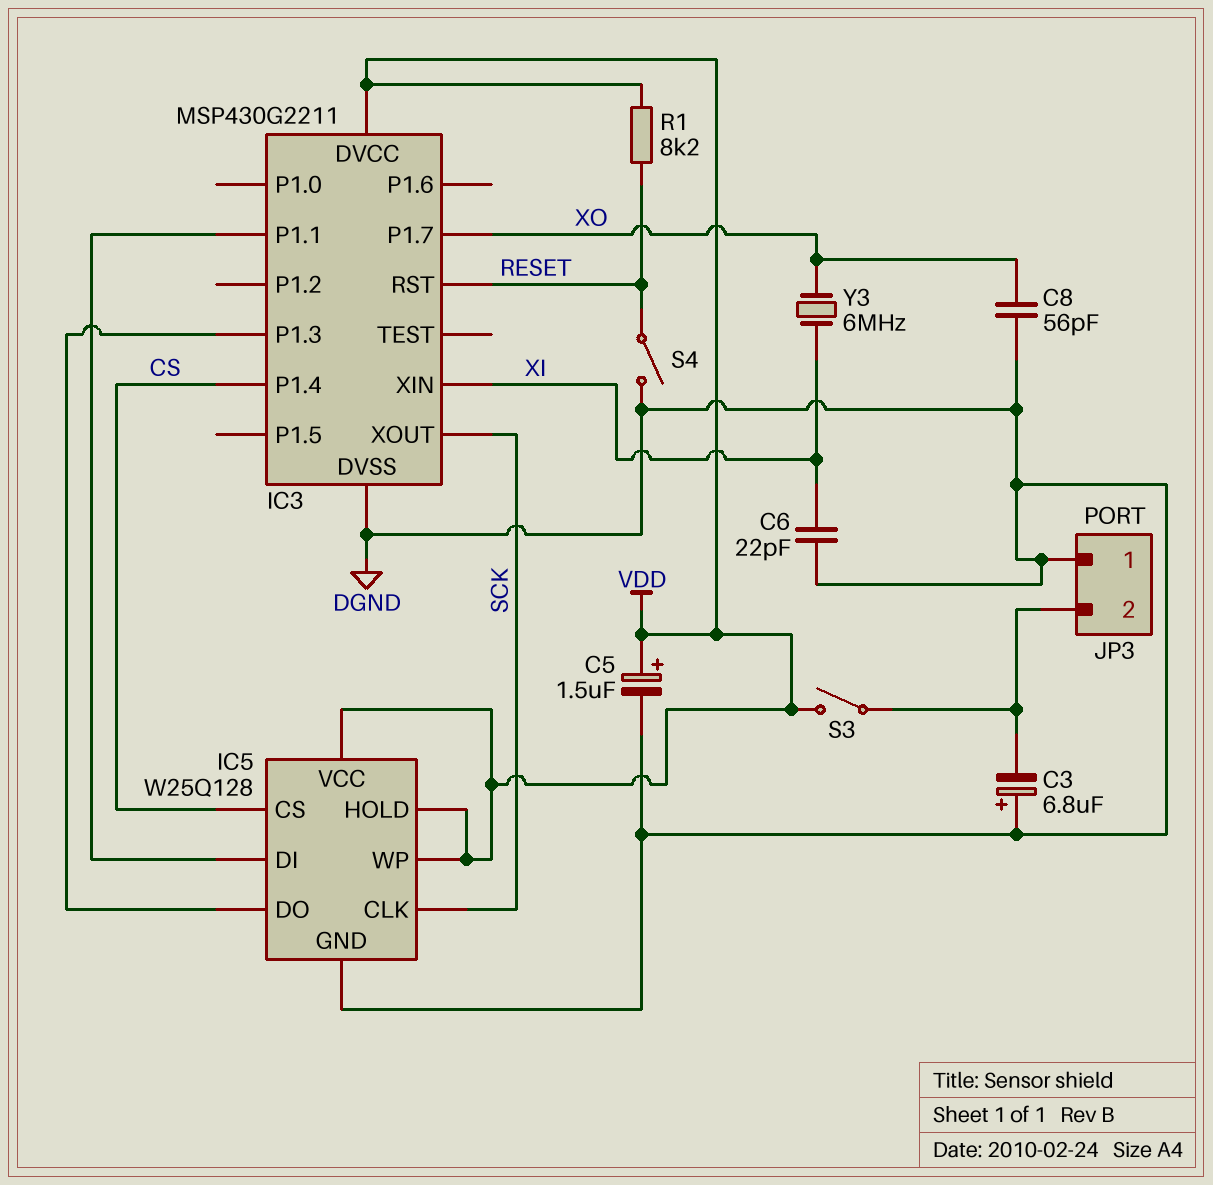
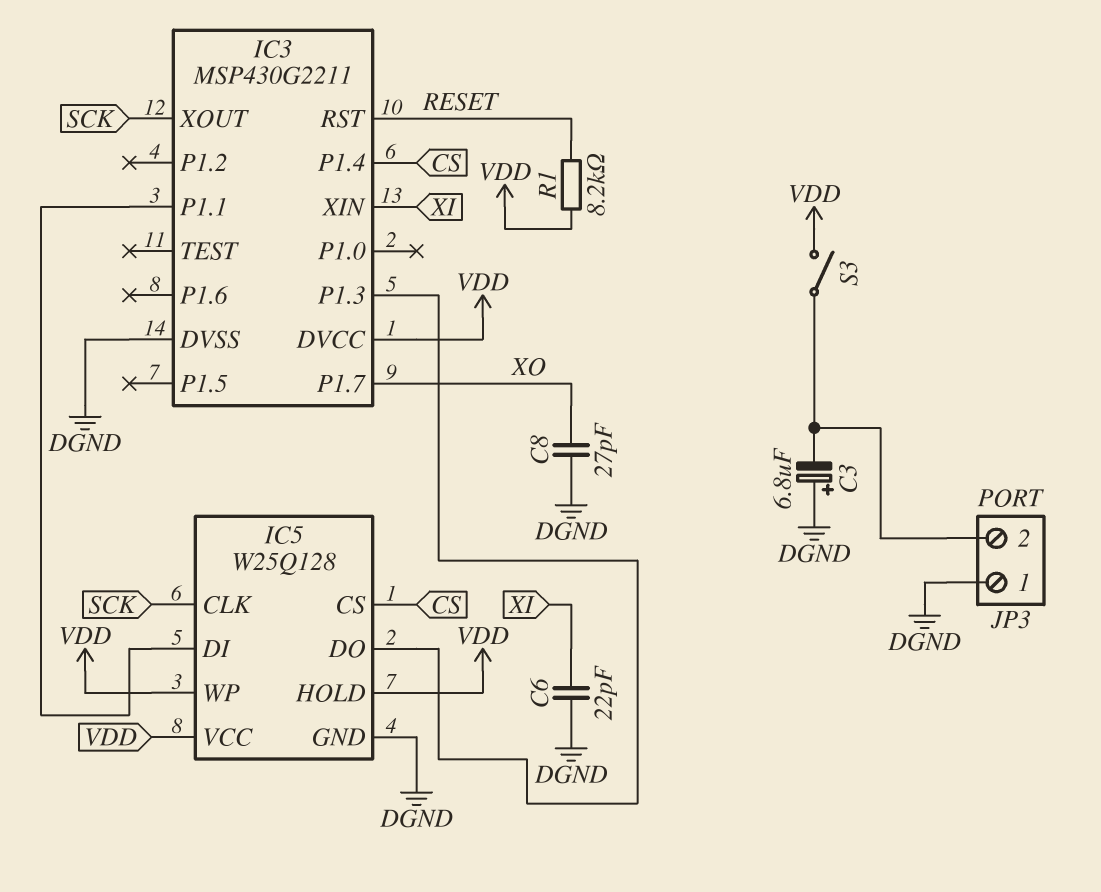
C5: 1.5uF (plus VDD, minus DGND) -> none
C8: 56pF (DGND, XO) -> 27pF (DGND, XO)
S4: switch (DGND, RESET) -> none
Y3: 6MHz (XI, XO) -> none

